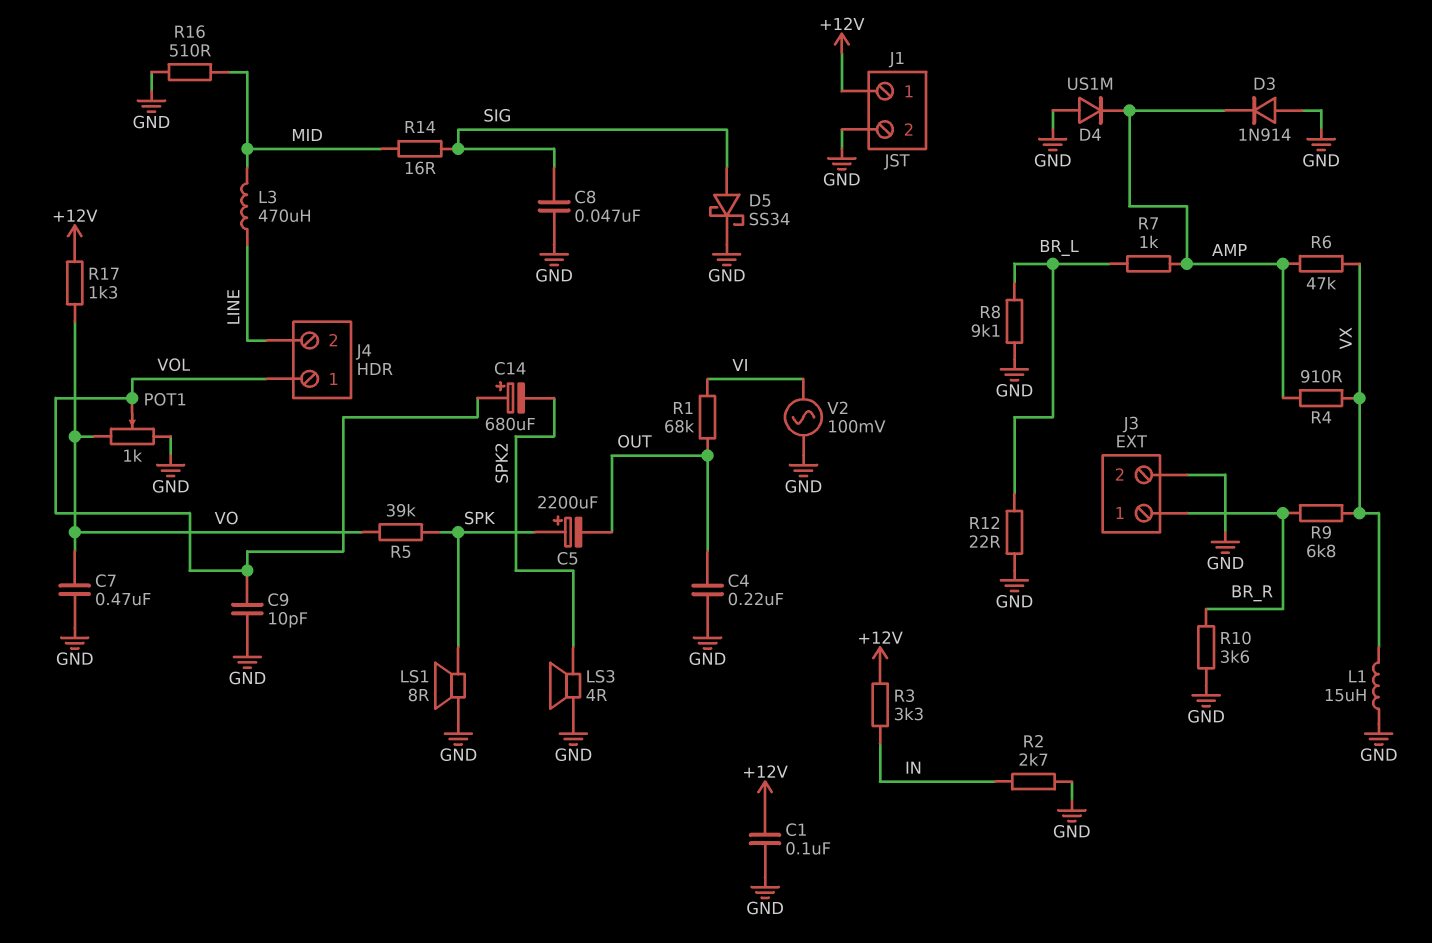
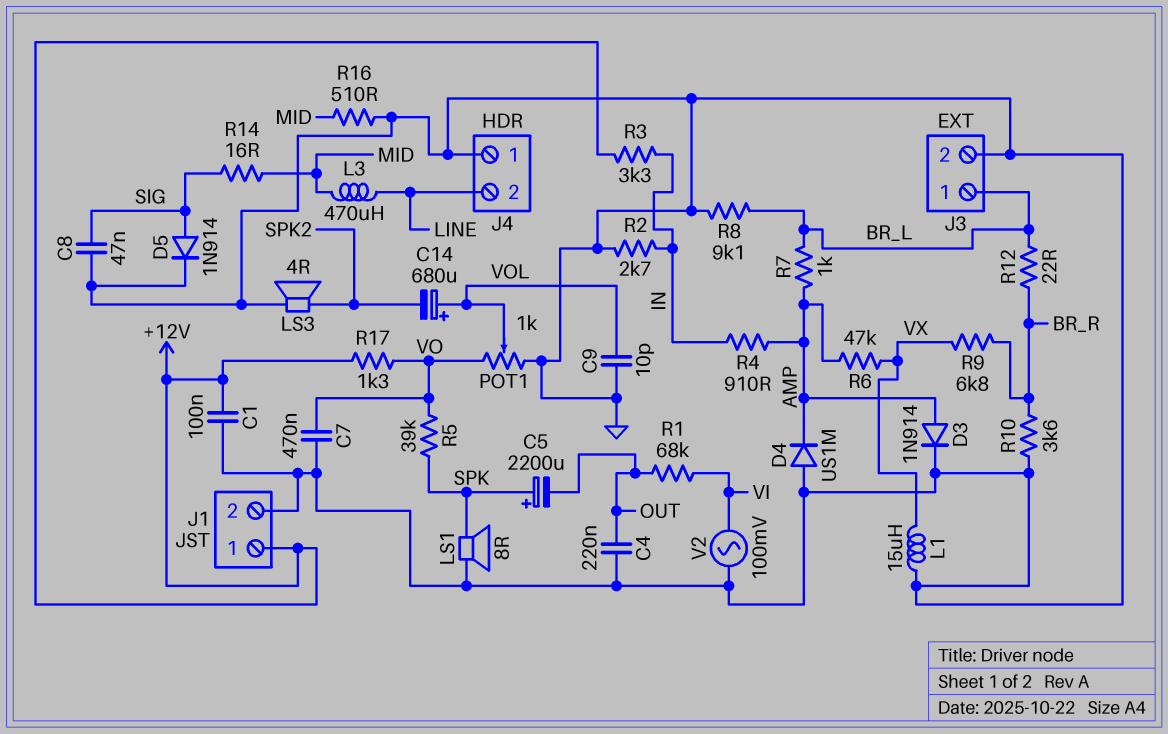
D3: diode 1N914 (A GND, K AMP) -> diode 1N914 (A AMP, K GND)
D5: schottky SS34 (A SIG, K GND) -> diode 1N914 (A SIG, K GND)
J3 pin 1: BR_R -> BR_L
J4 pin 1: VOL -> GND
R4: 910 (AMP, VX) -> 910 (AMP, IN)
R12: 22 (BR_L, GND) -> 22 (BR_L, BR_R)

